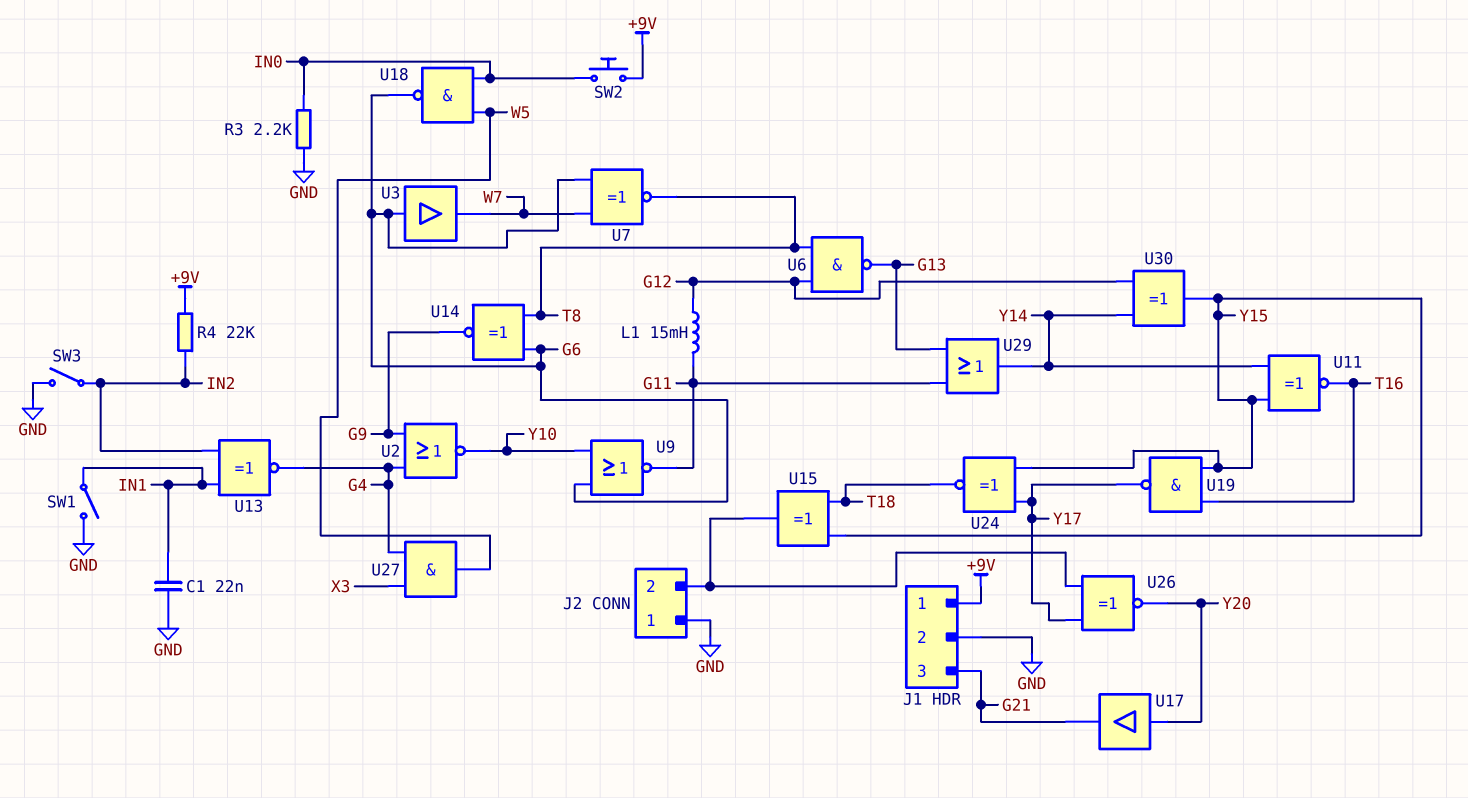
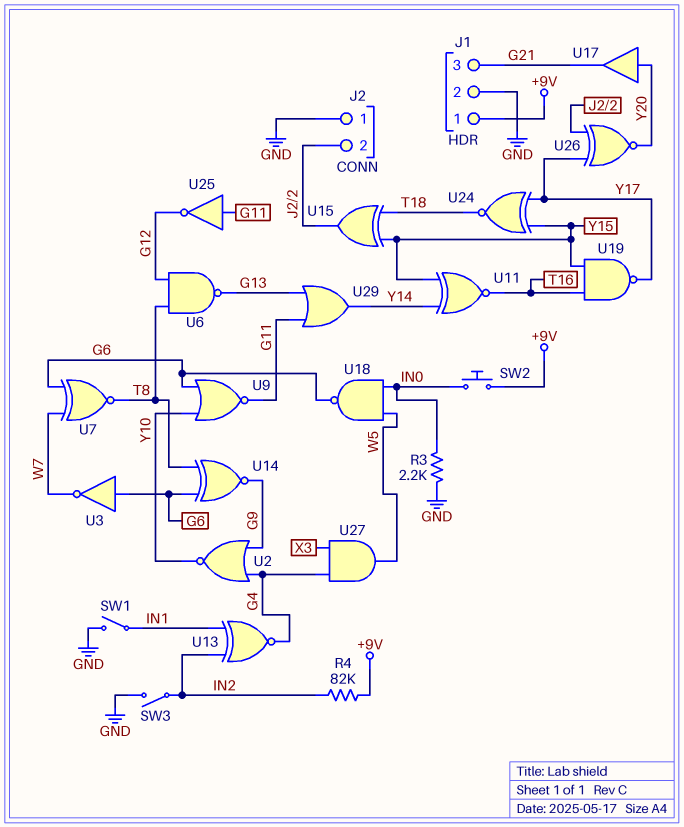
C1: 22nF (GND, IN1) -> none
L1: 15mH (G11, G12) -> none
R4: 22k (+9V, IN2) -> 82k (+9V, IN2)
U3: buffer (in G6, out W7) -> NOT (in G6, out W7)
U25: none -> NOT (in G11, out G12)
U30: XOR (in G12, in Y14, out Y15) -> none

